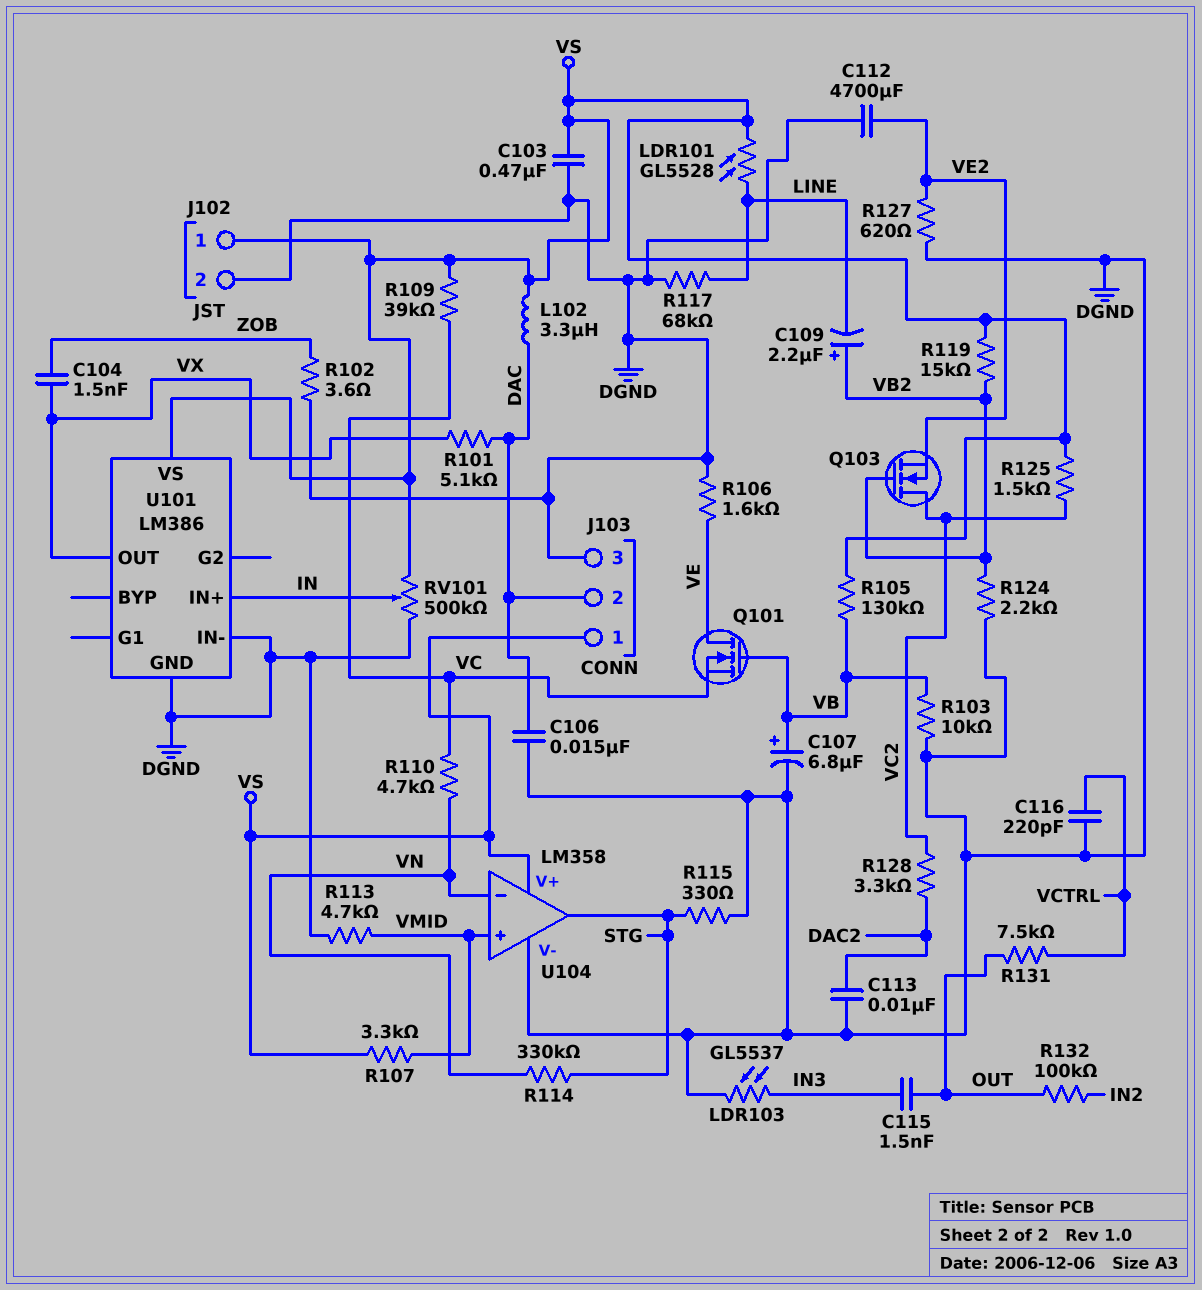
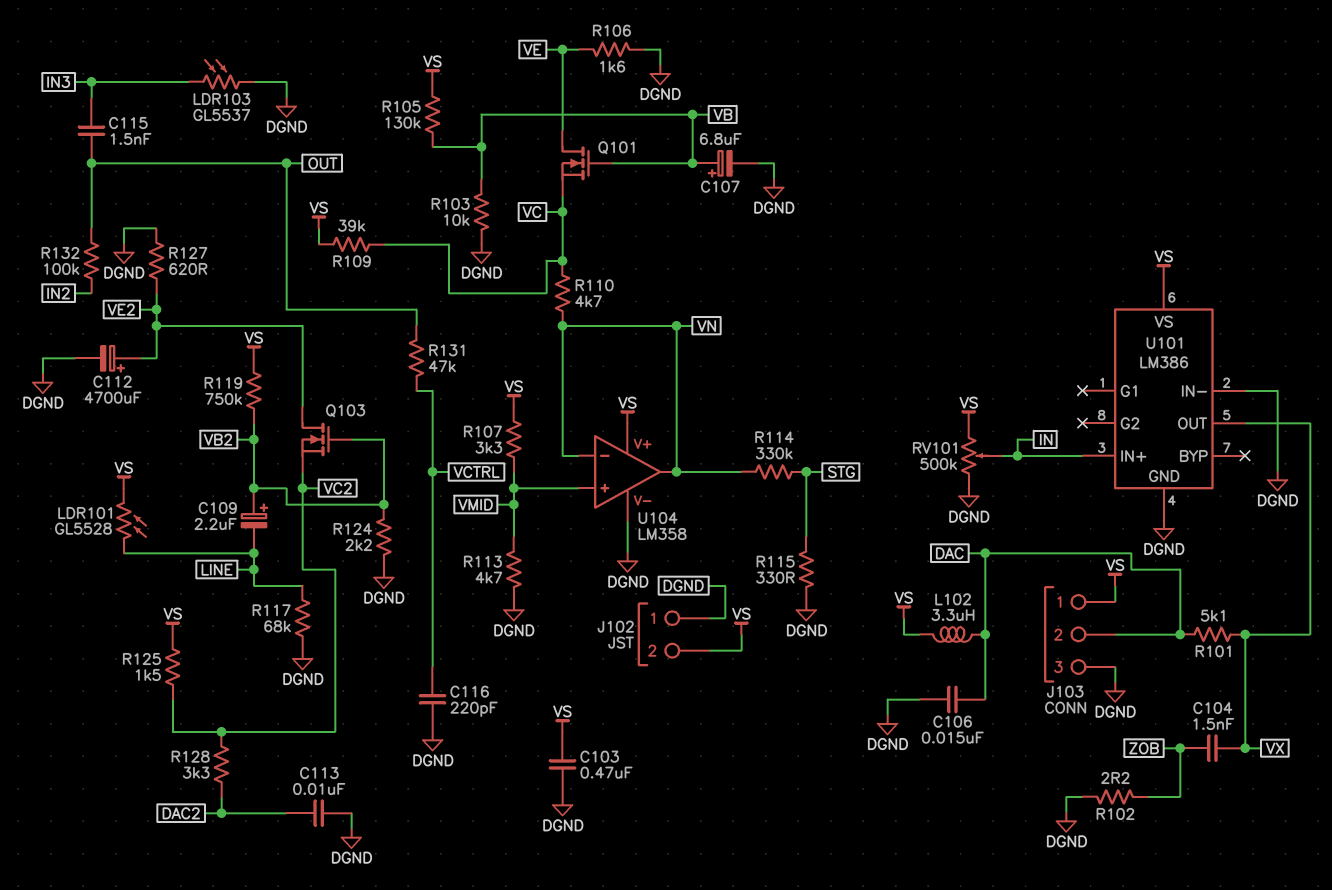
C112: 4700uF (DGND, VE2) -> 4700uF (plus VE2, minus DGND)
J102 pin 1: VS -> DGND
J102 pin 2: DGND -> VS
Q103: NMOS (G VB2, D VC2, S VE2) -> NMOS (G VB2, D VE2, S VC2)
R102: 3.6 (DGND, ZOB) -> 2.2 (DGND, ZOB)
R119: 15k (VB2, VS) -> 750k (VB2, VS)
R131: 7.5k (OUT, VCTRL) -> 47k (OUT, VCTRL)
U104 pin out: STG -> VN

